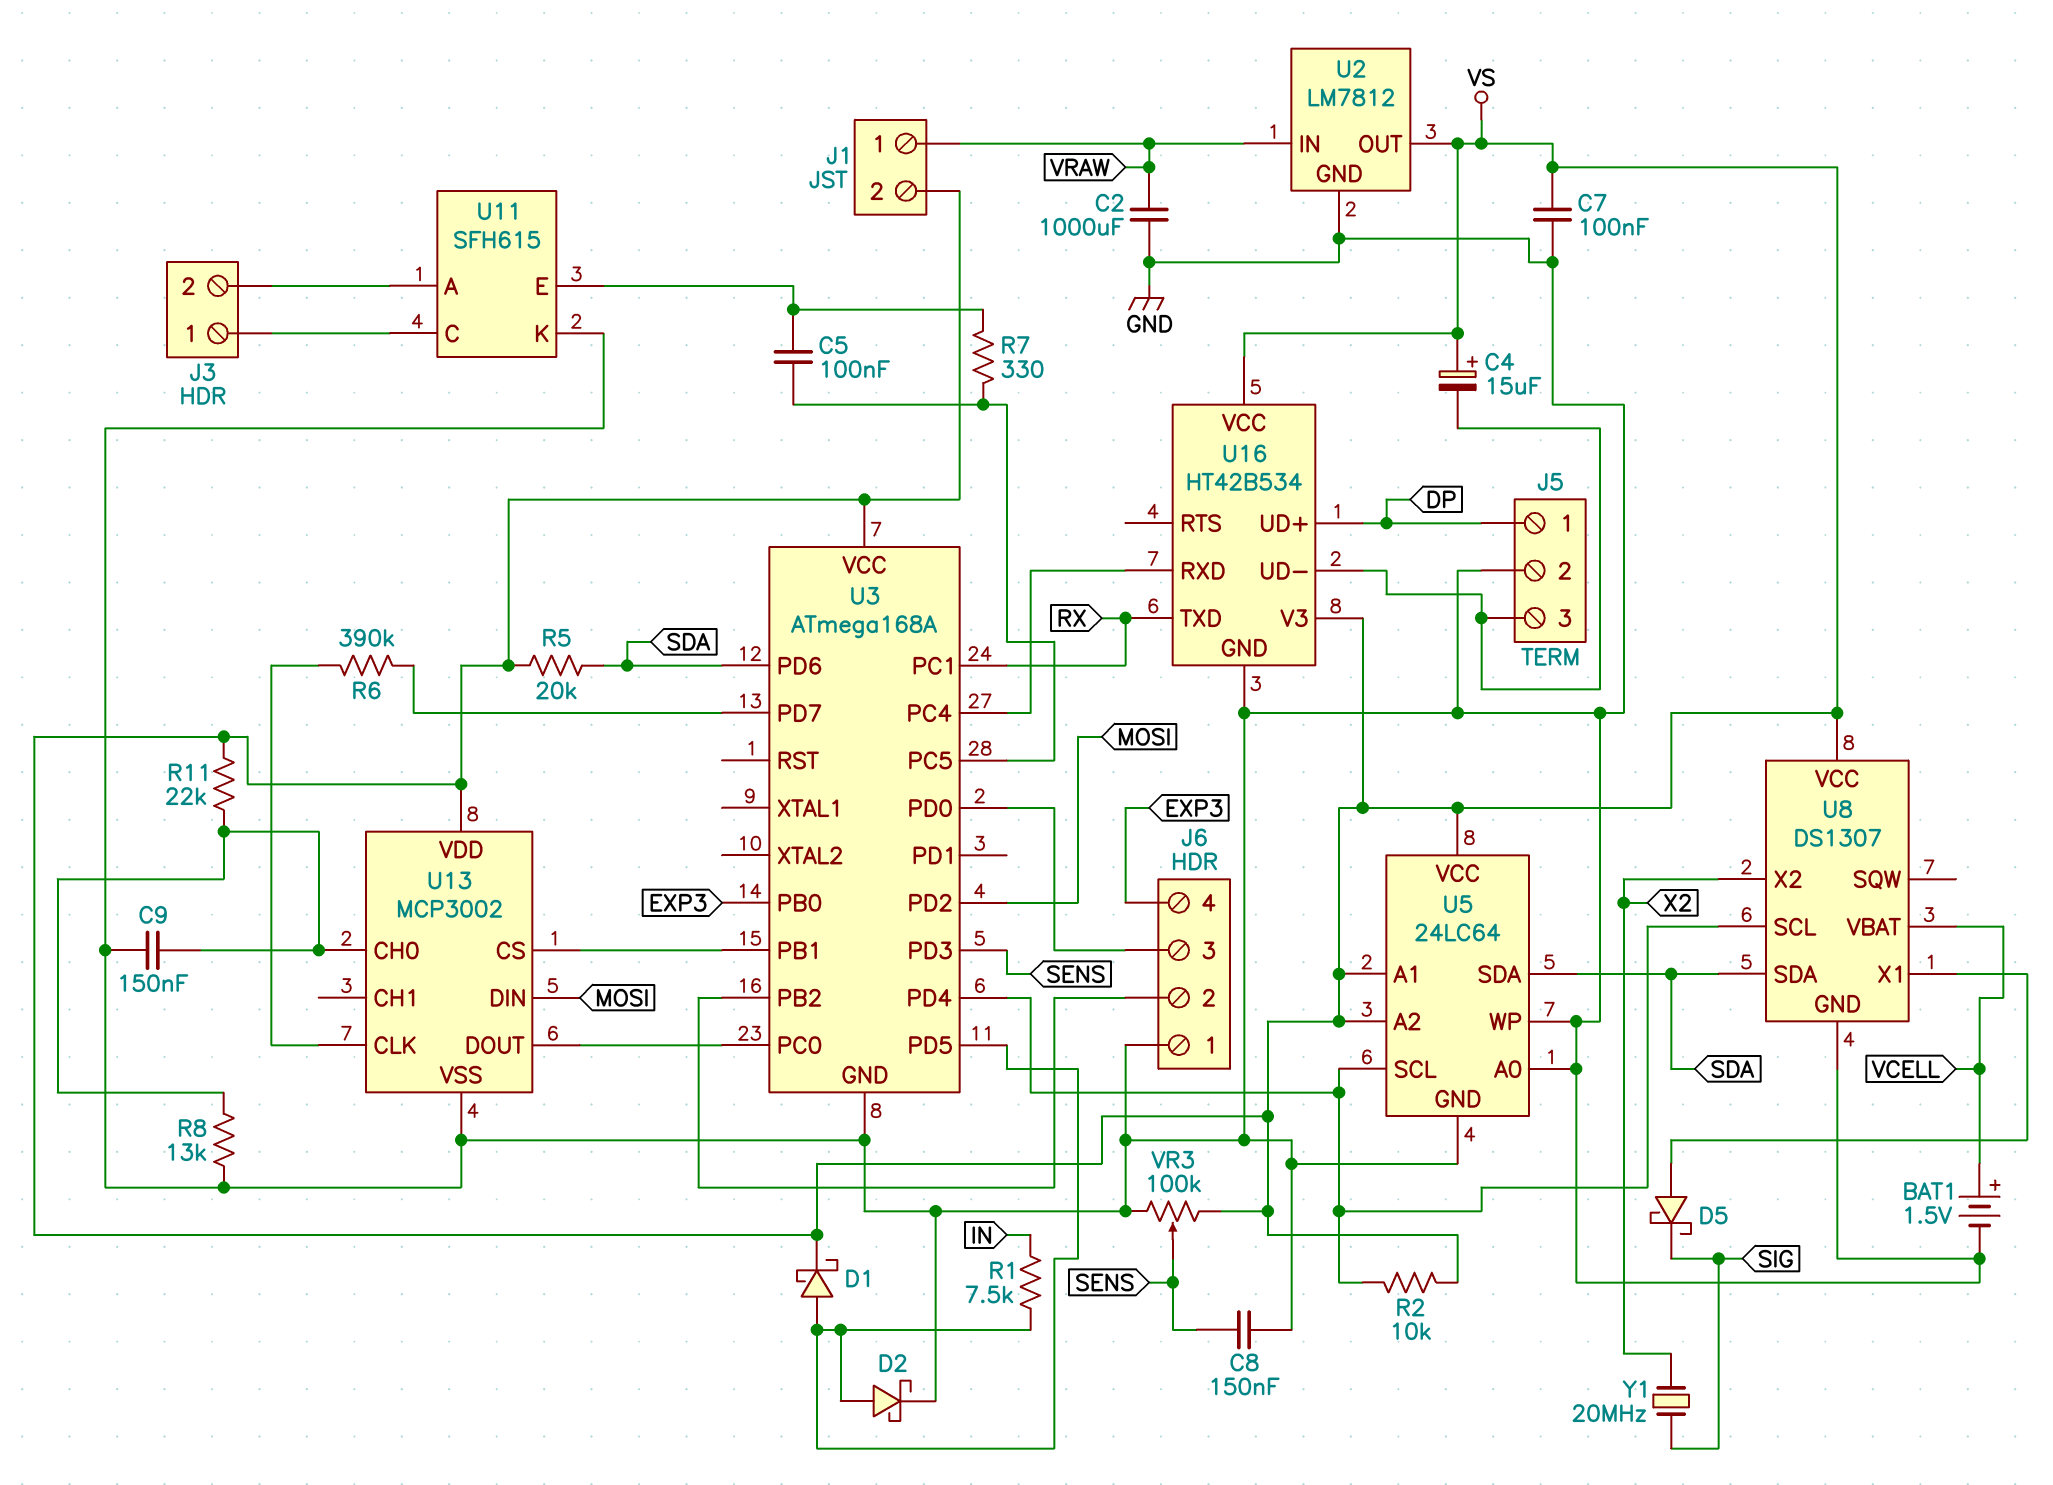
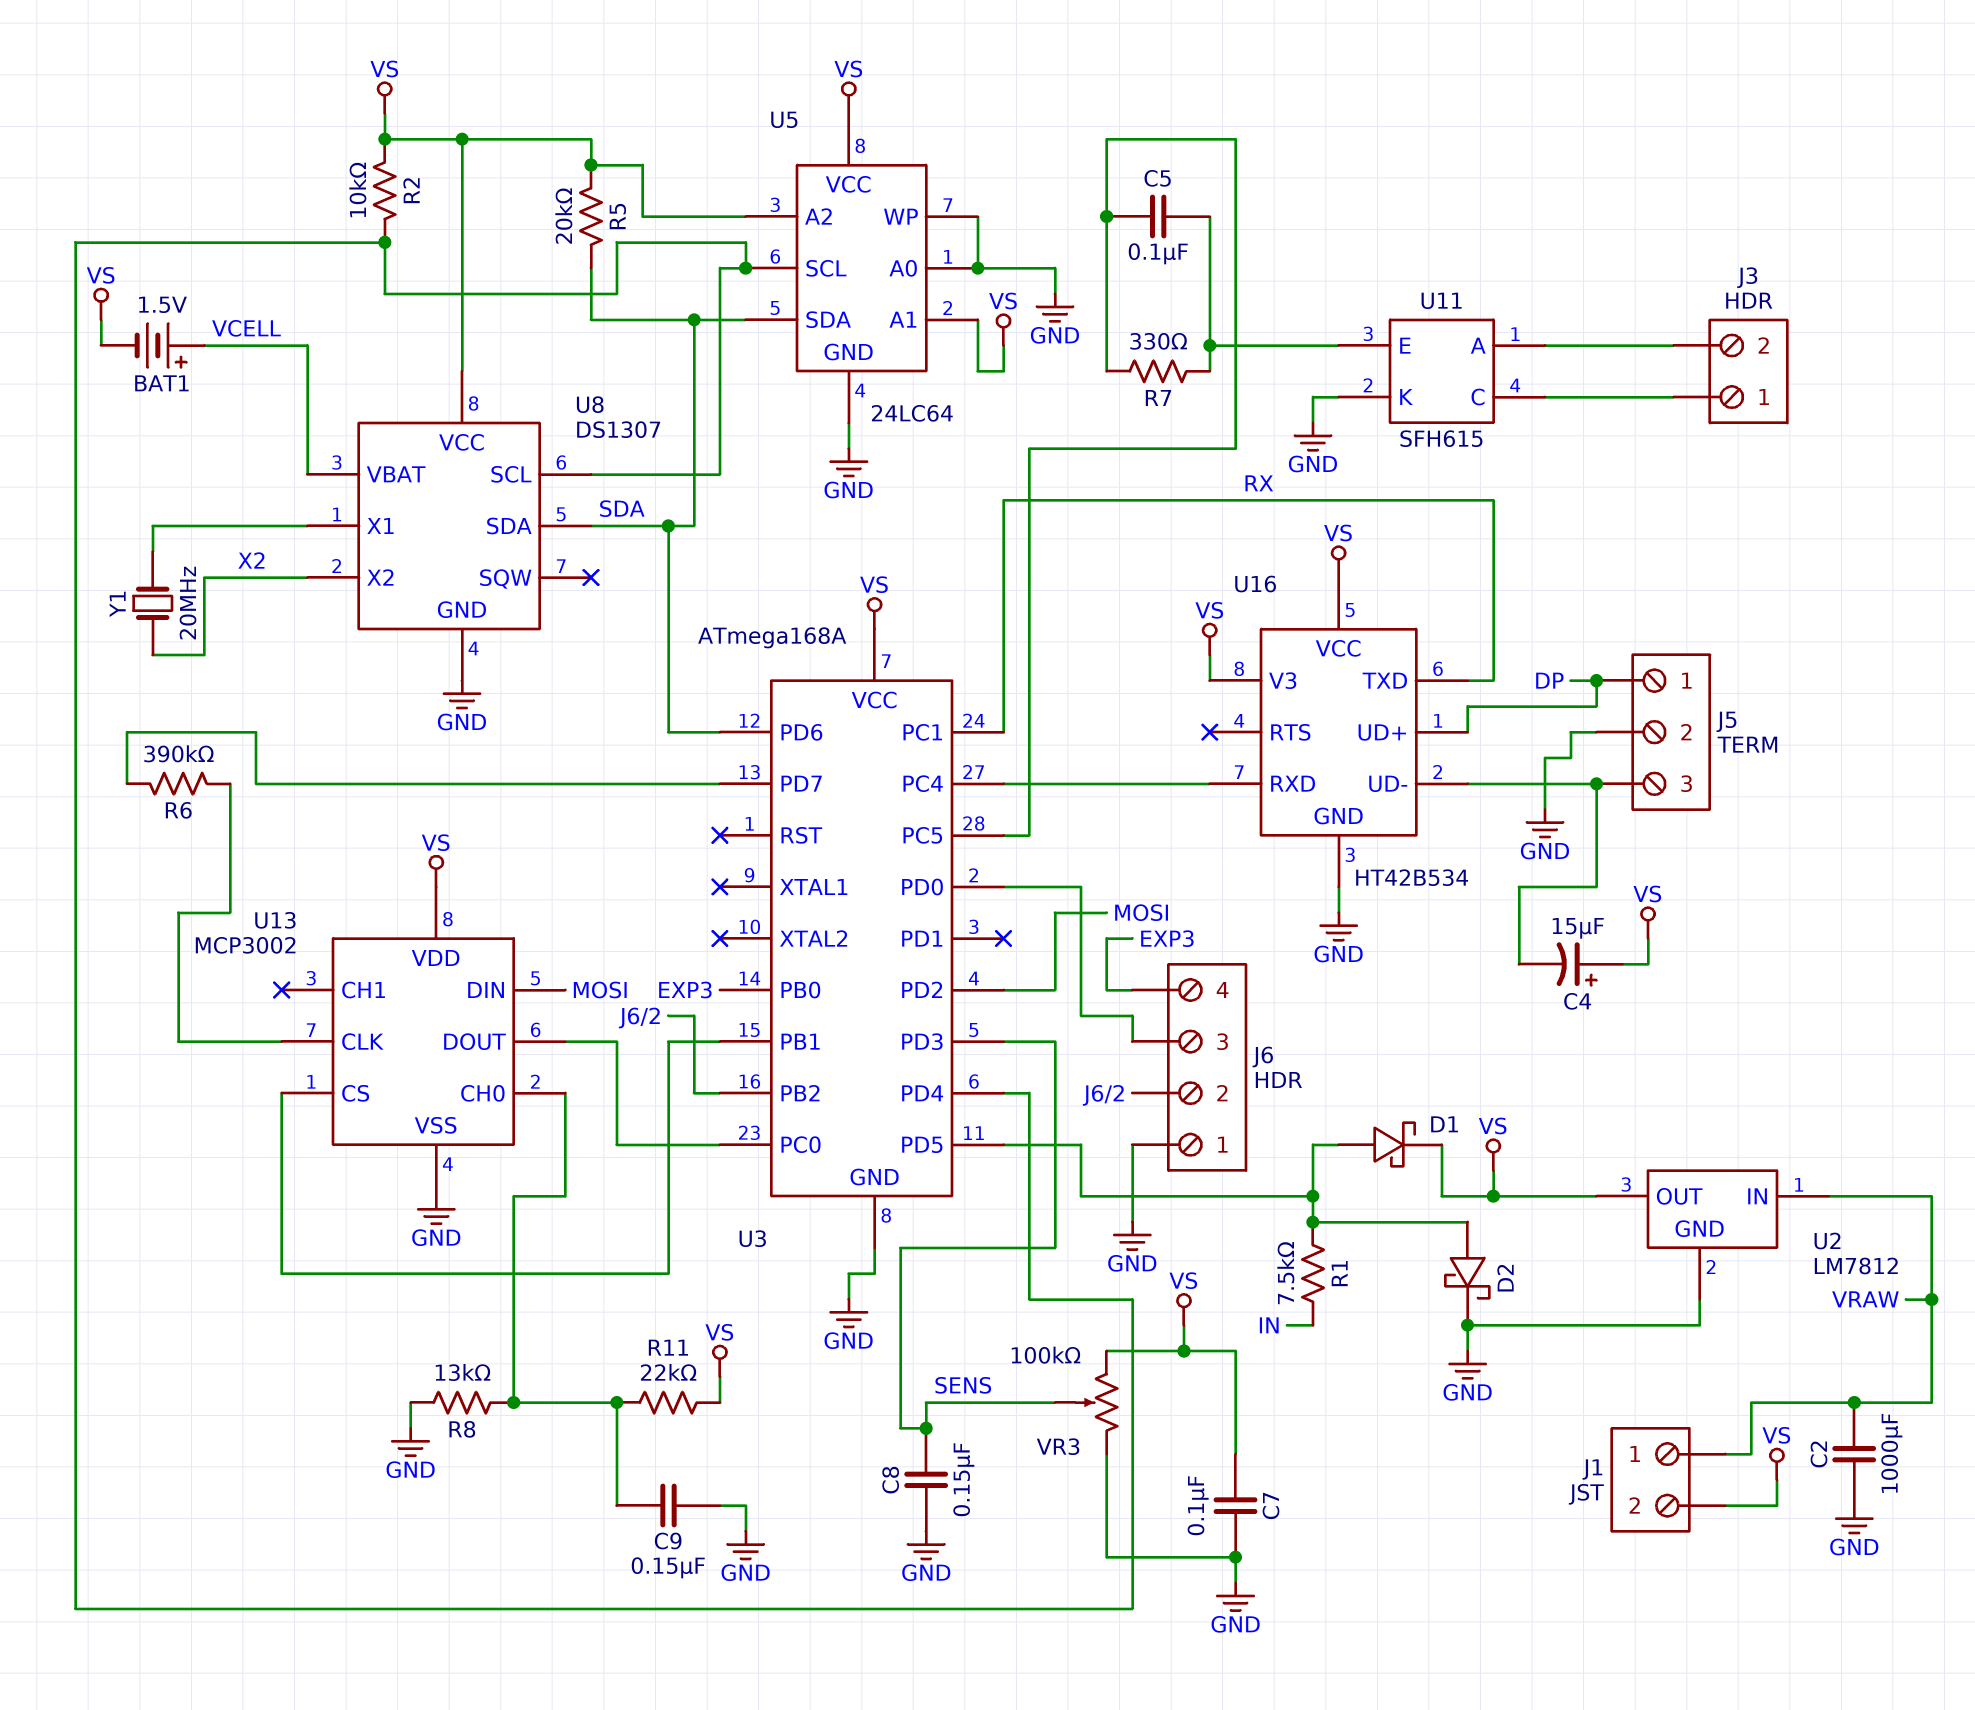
BAT1: 1.5V (plus VCELL, minus GND) -> 1.5V (plus VCELL, minus VS)
D5: schottky (A U8/X1, K SIG) -> none
Y1: 20MHz (SIG, X2) -> 20MHz (U8/X1, X2)

